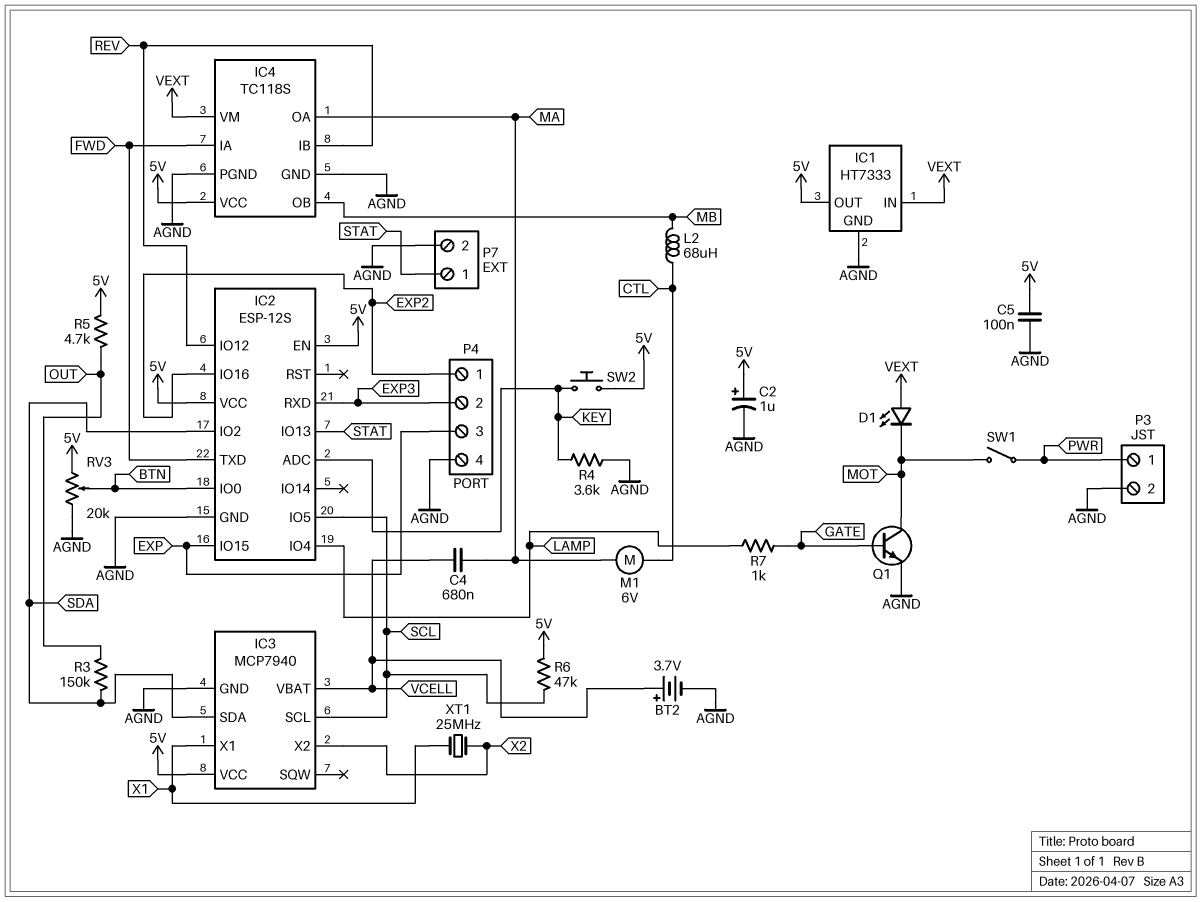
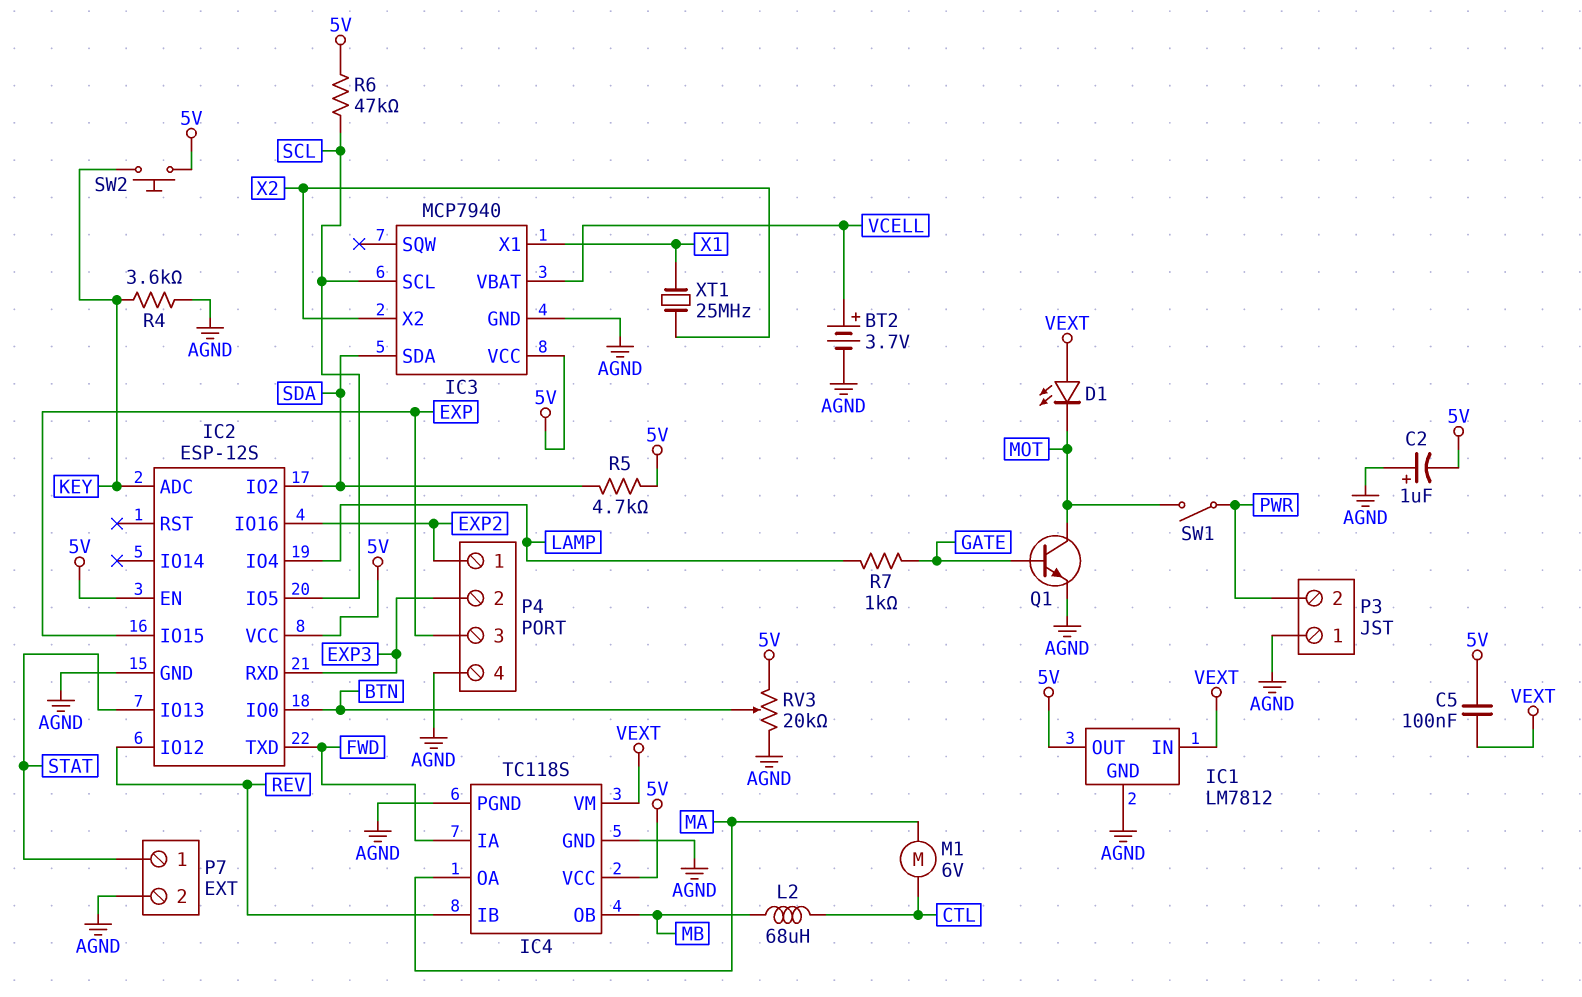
C2: 1uF (plus 5V, minus AGND) -> 1uF (plus AGND, minus 5V)
C4: 680nF (MA, VCELL) -> none
C5: 100nF (5V, AGND) -> 100nF (5V, VEXT)
IC1: HT7333 -> LM7812
P3 pin 1: PWR -> AGND
P3 pin 2: AGND -> PWR
R3: 150k (OUT, SDA) -> none
R5: 4.7k (5V, OUT) -> 4.7k (5V, SDA)

